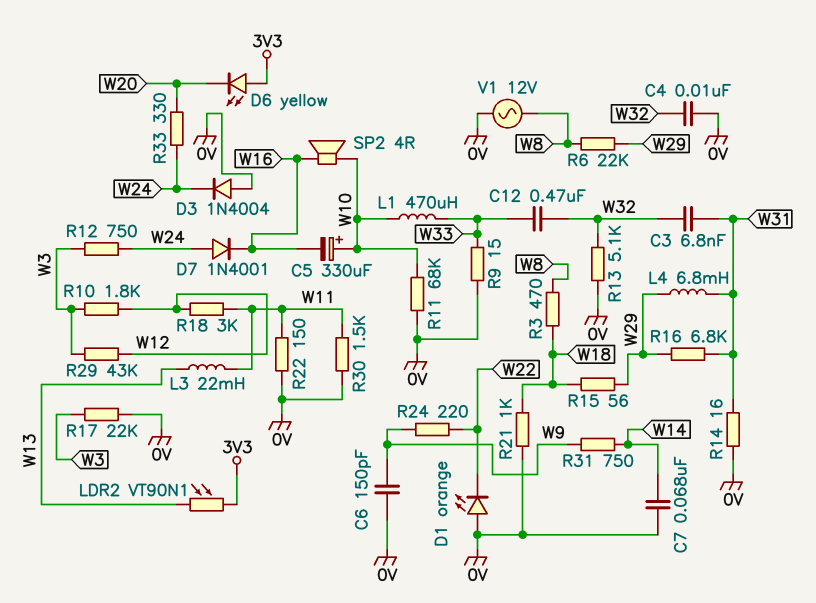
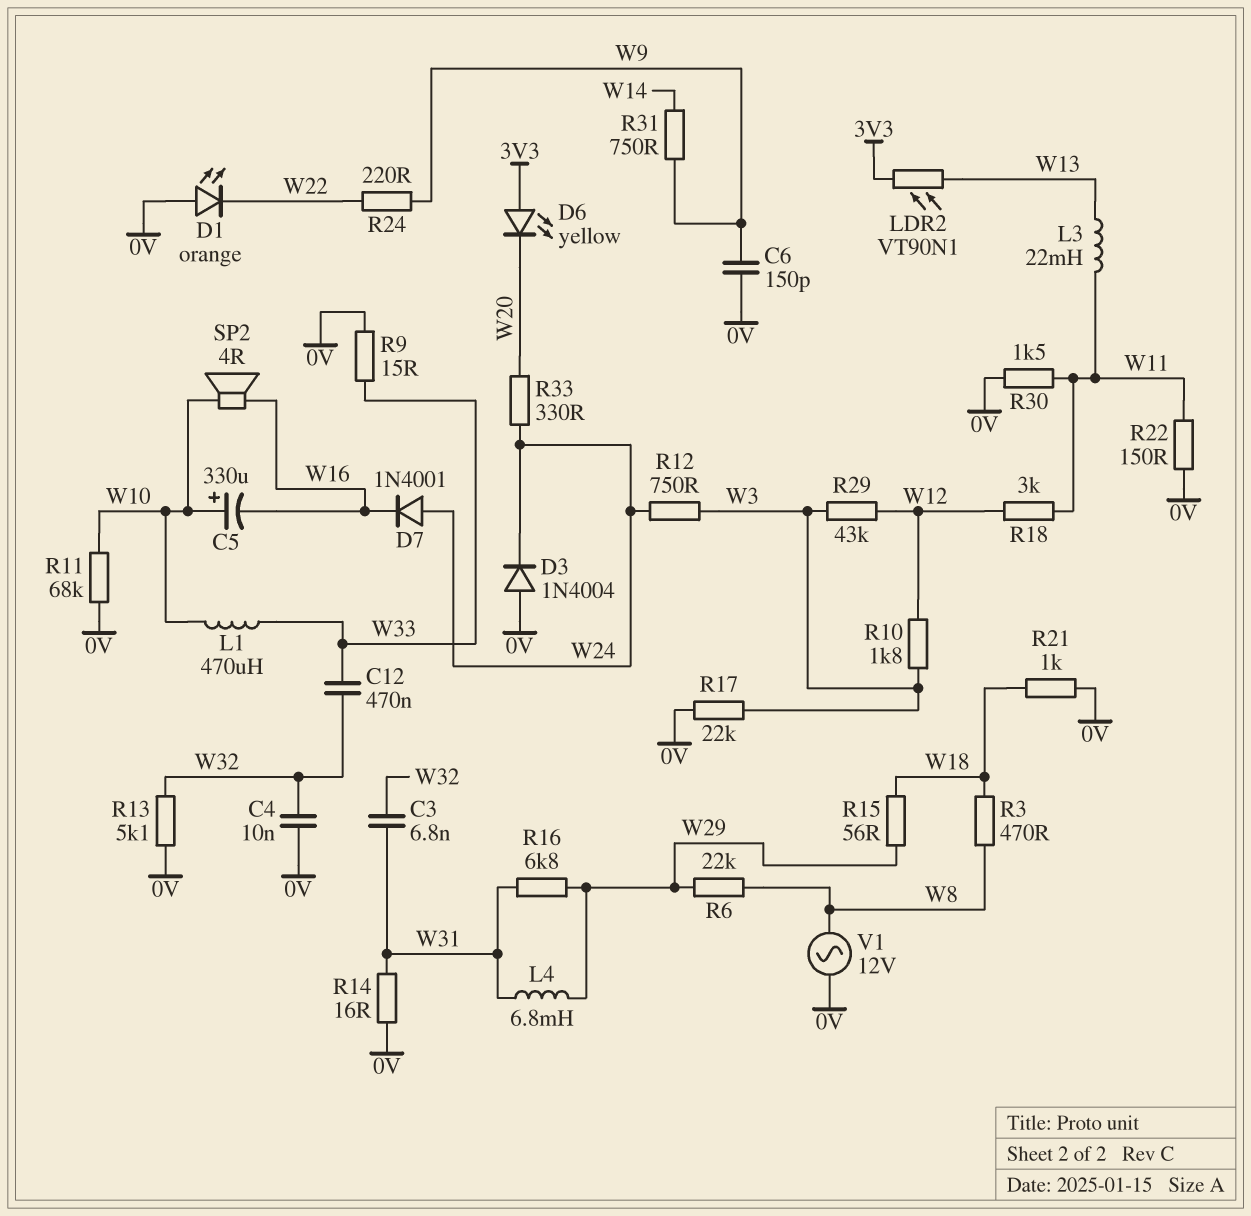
C7: 68nF (0V, W14) -> none

